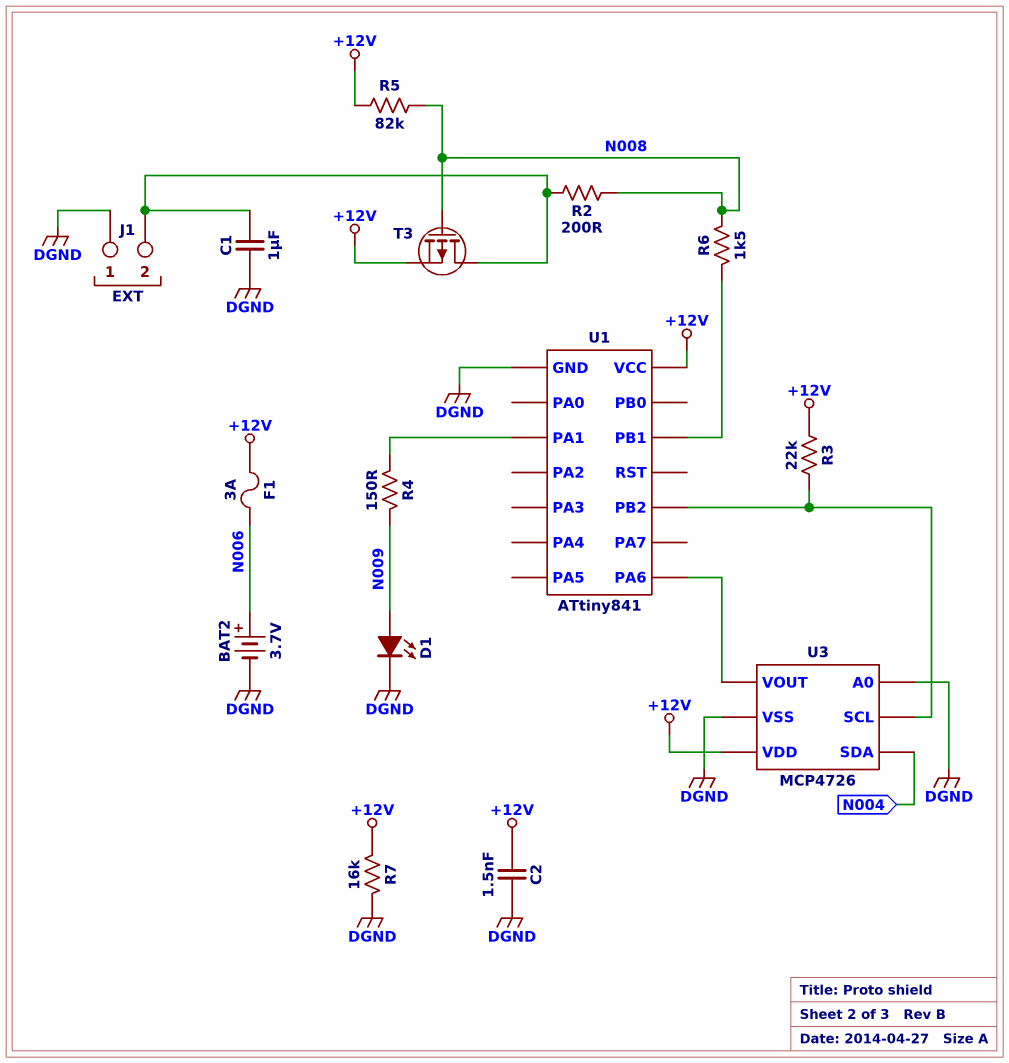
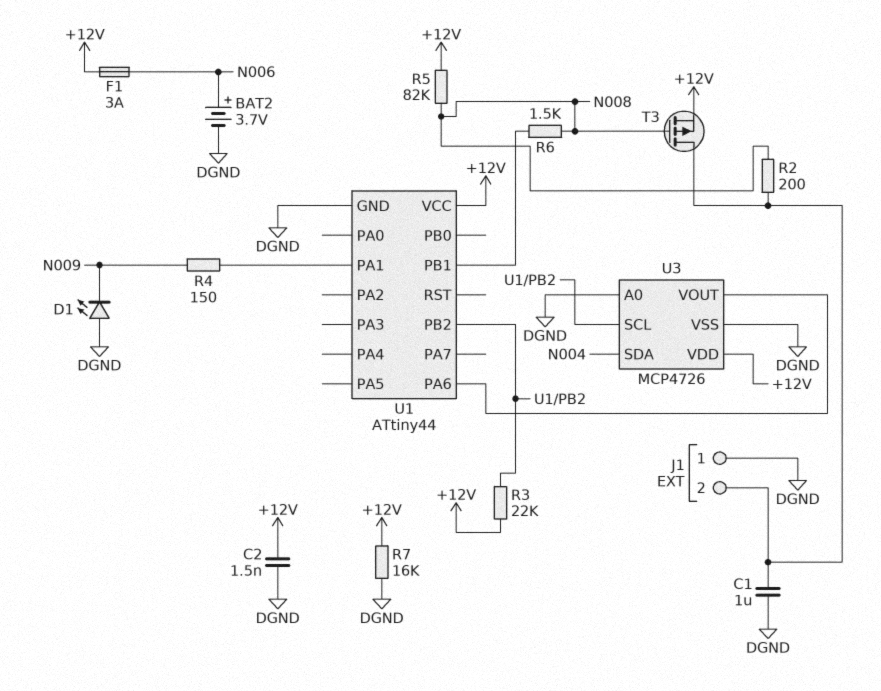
D1: LED (A N009, K DGND) -> LED (A DGND, K N009)
U1: ATtiny841 -> ATtiny44

